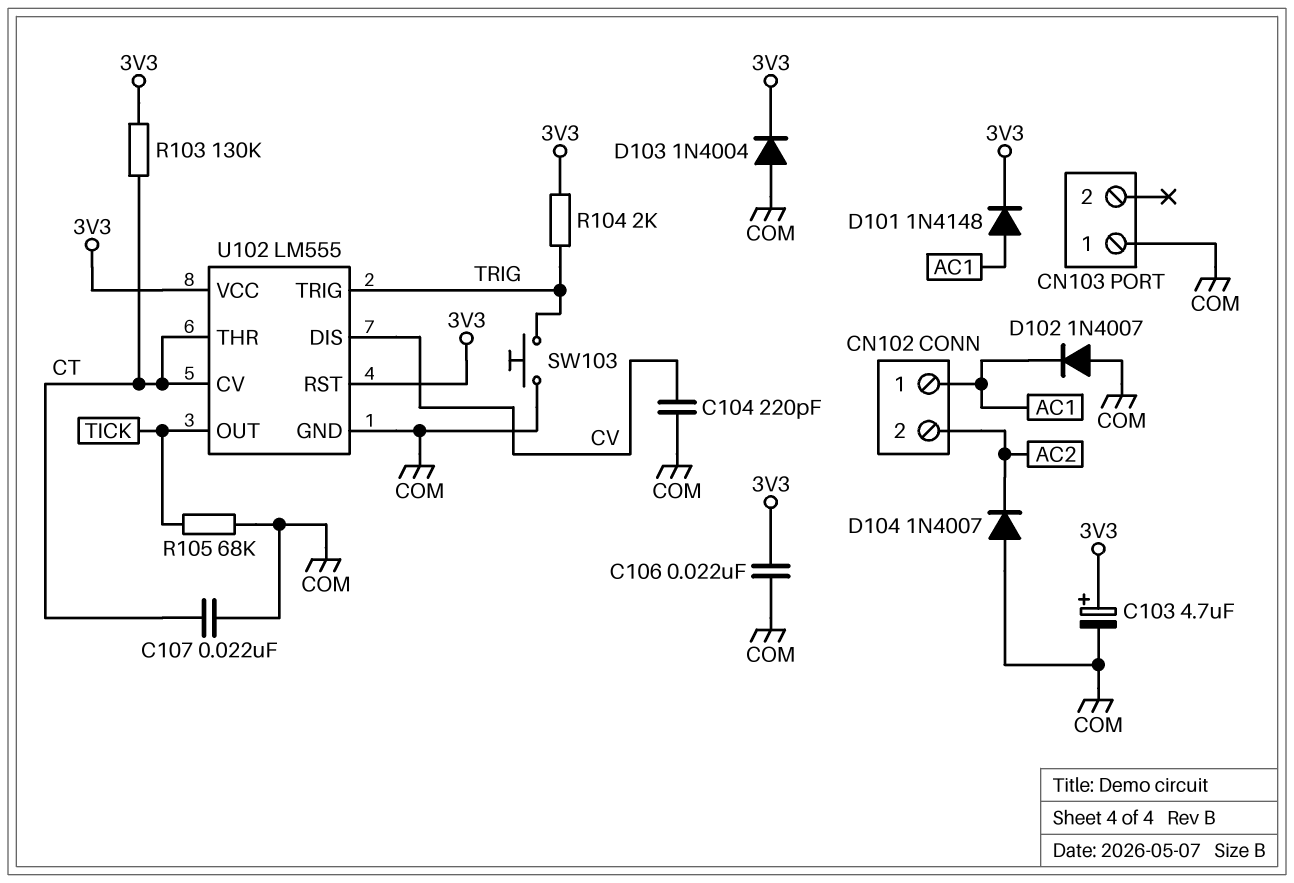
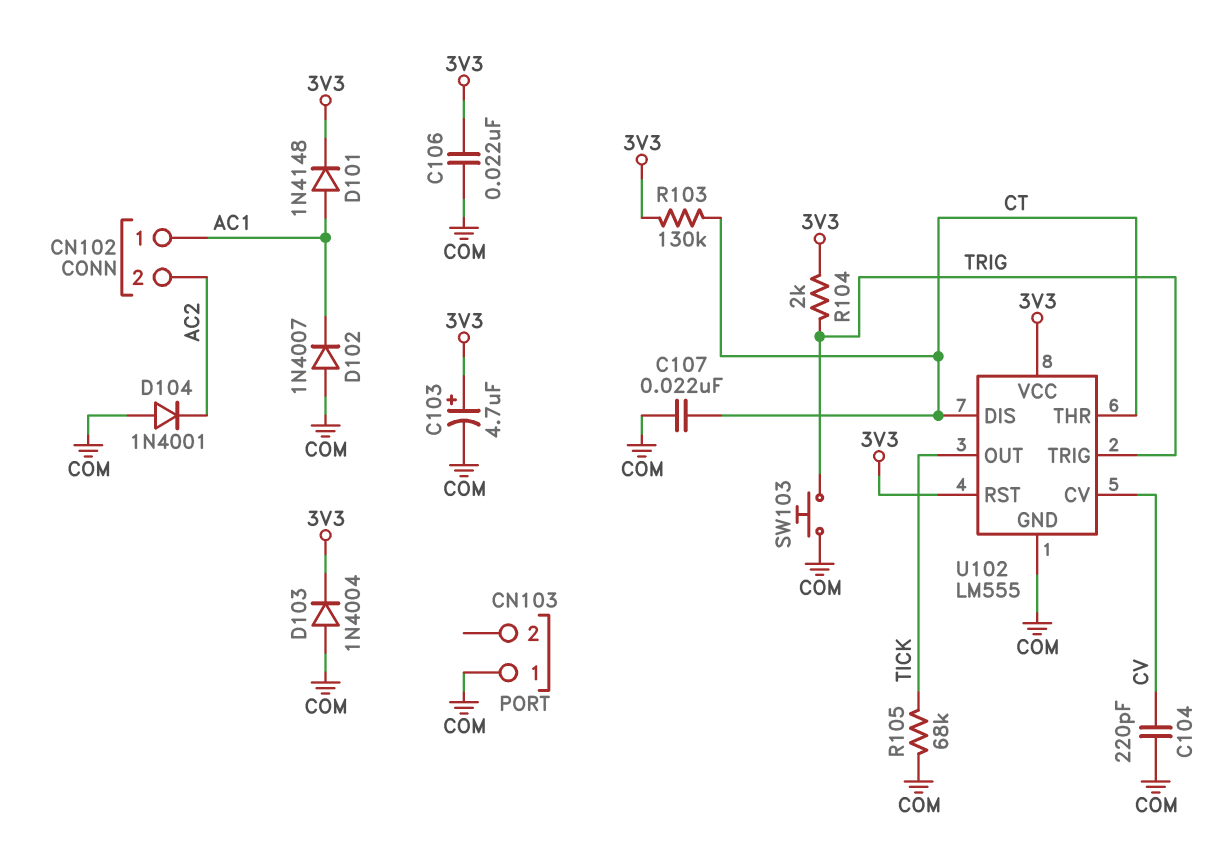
D104: diode 1N4007 (A COM, K AC2) -> diode 1N4001 (A COM, K AC2)
U102 pin CV: CT -> CV
U102 pin DIS: CV -> CT

